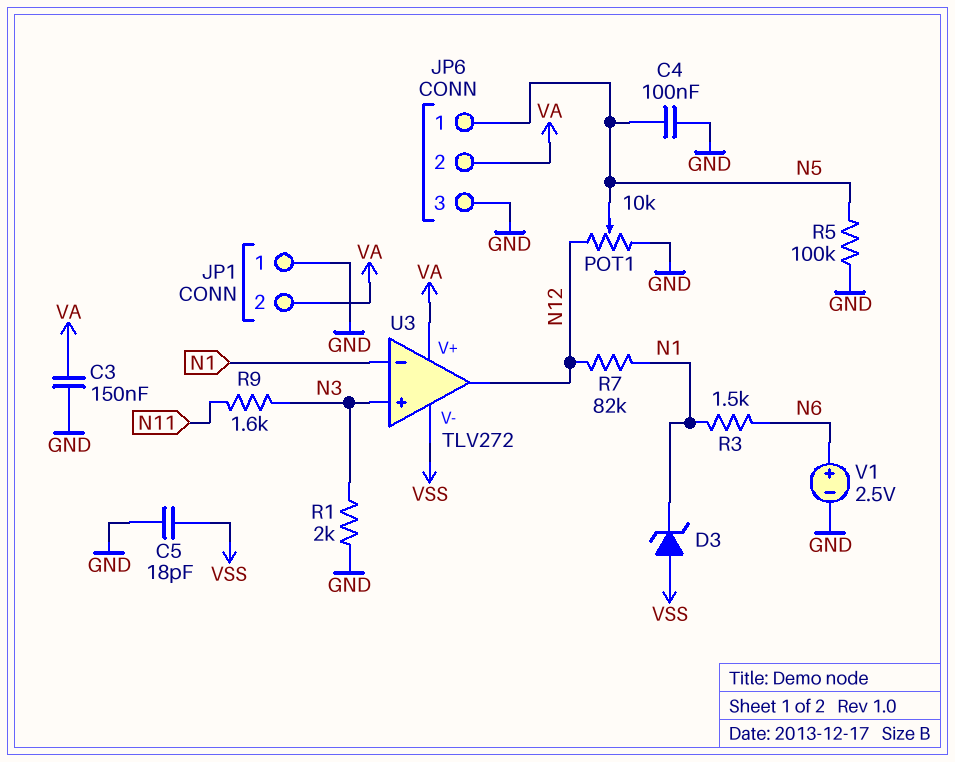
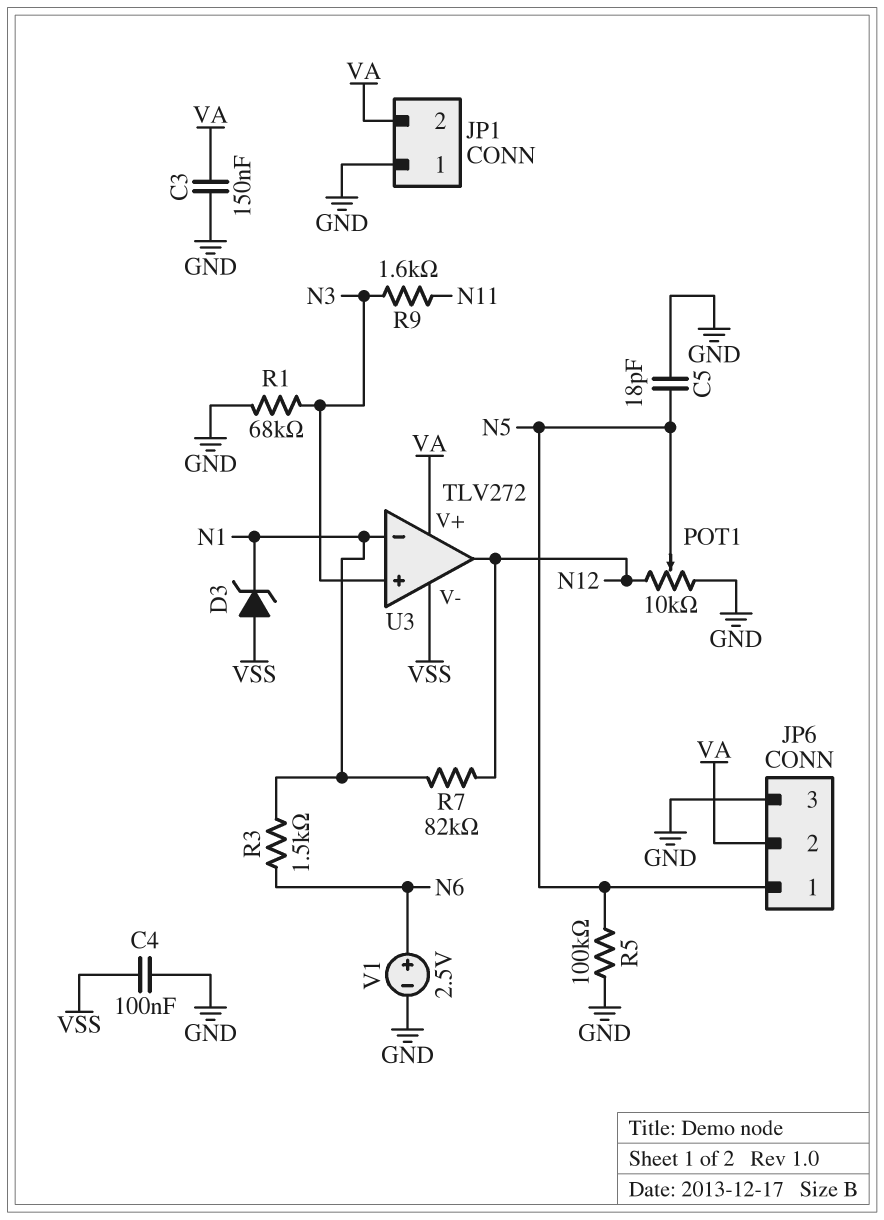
C4: 100nF (GND, N5) -> 100nF (GND, VSS)
C5: 18pF (GND, VSS) -> 18pF (GND, N5)
R1: 2k (GND, N3) -> 68k (GND, N3)

